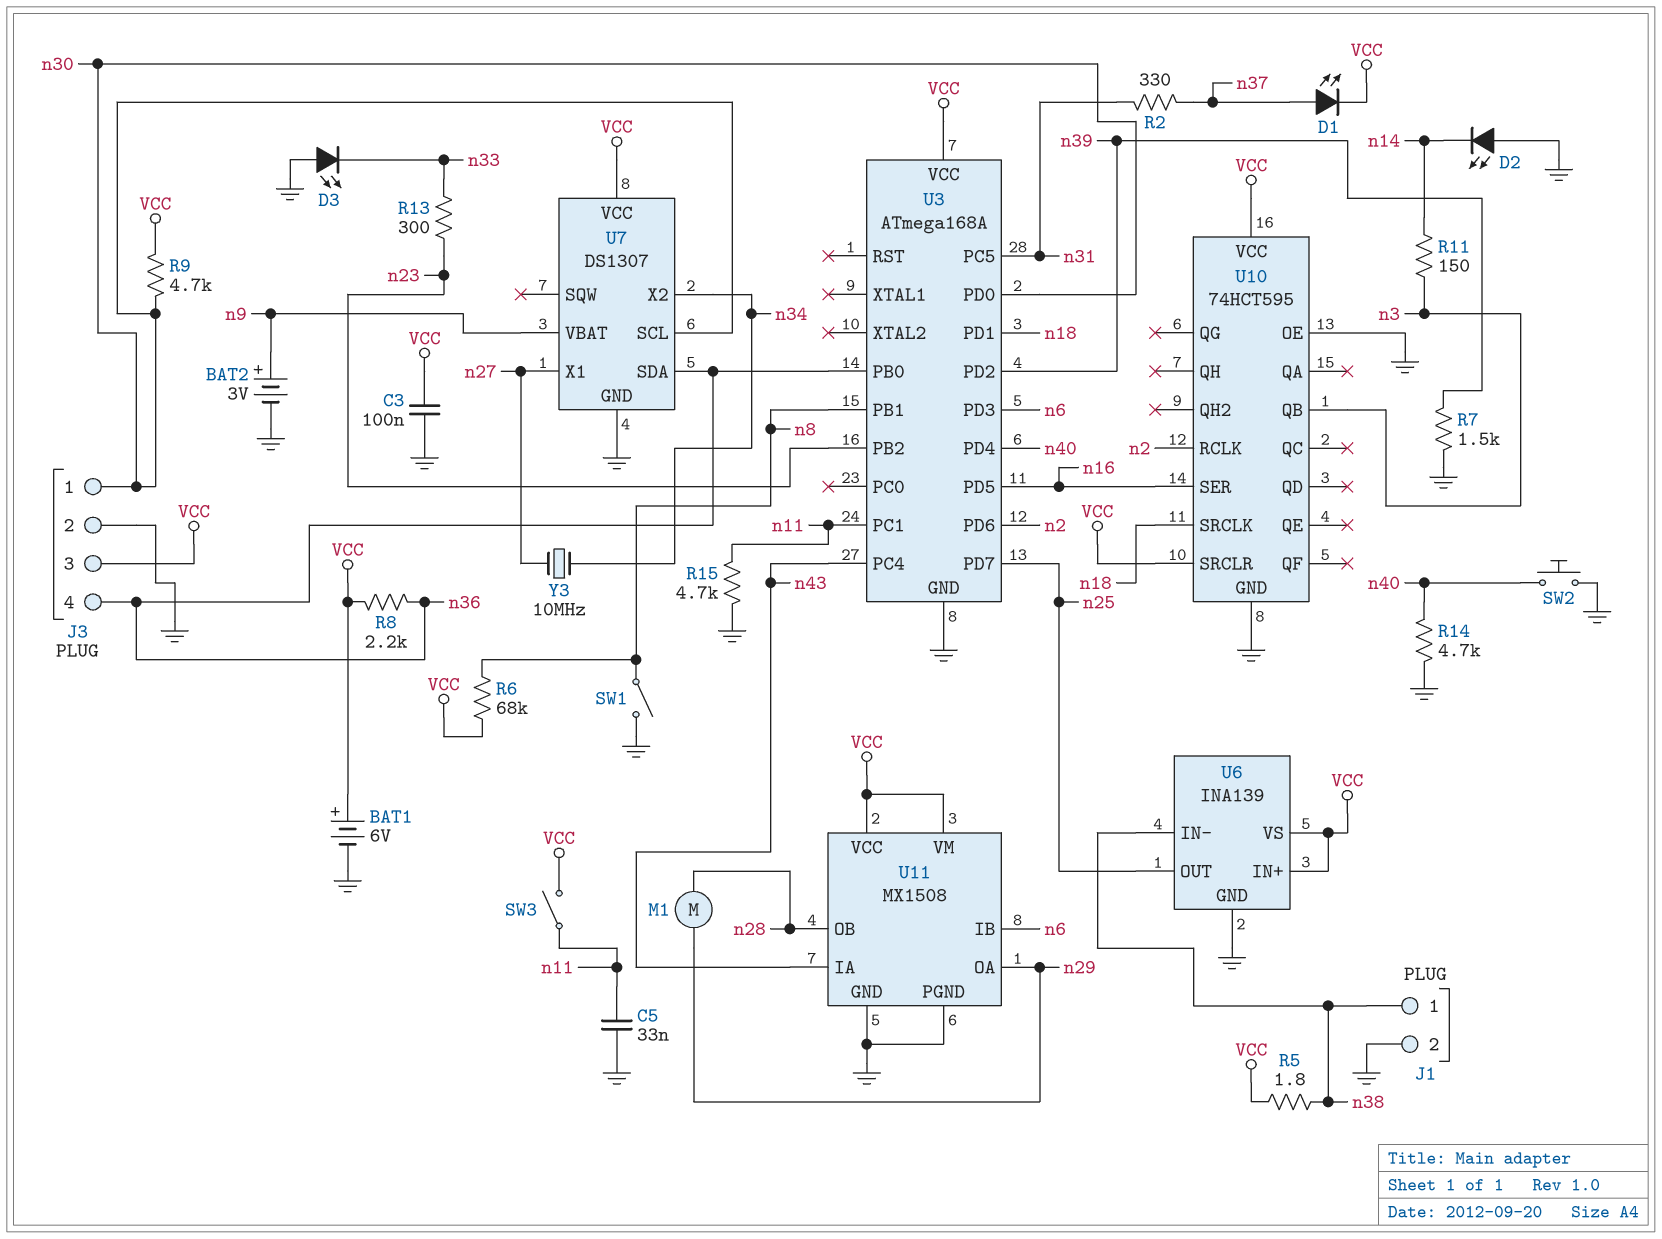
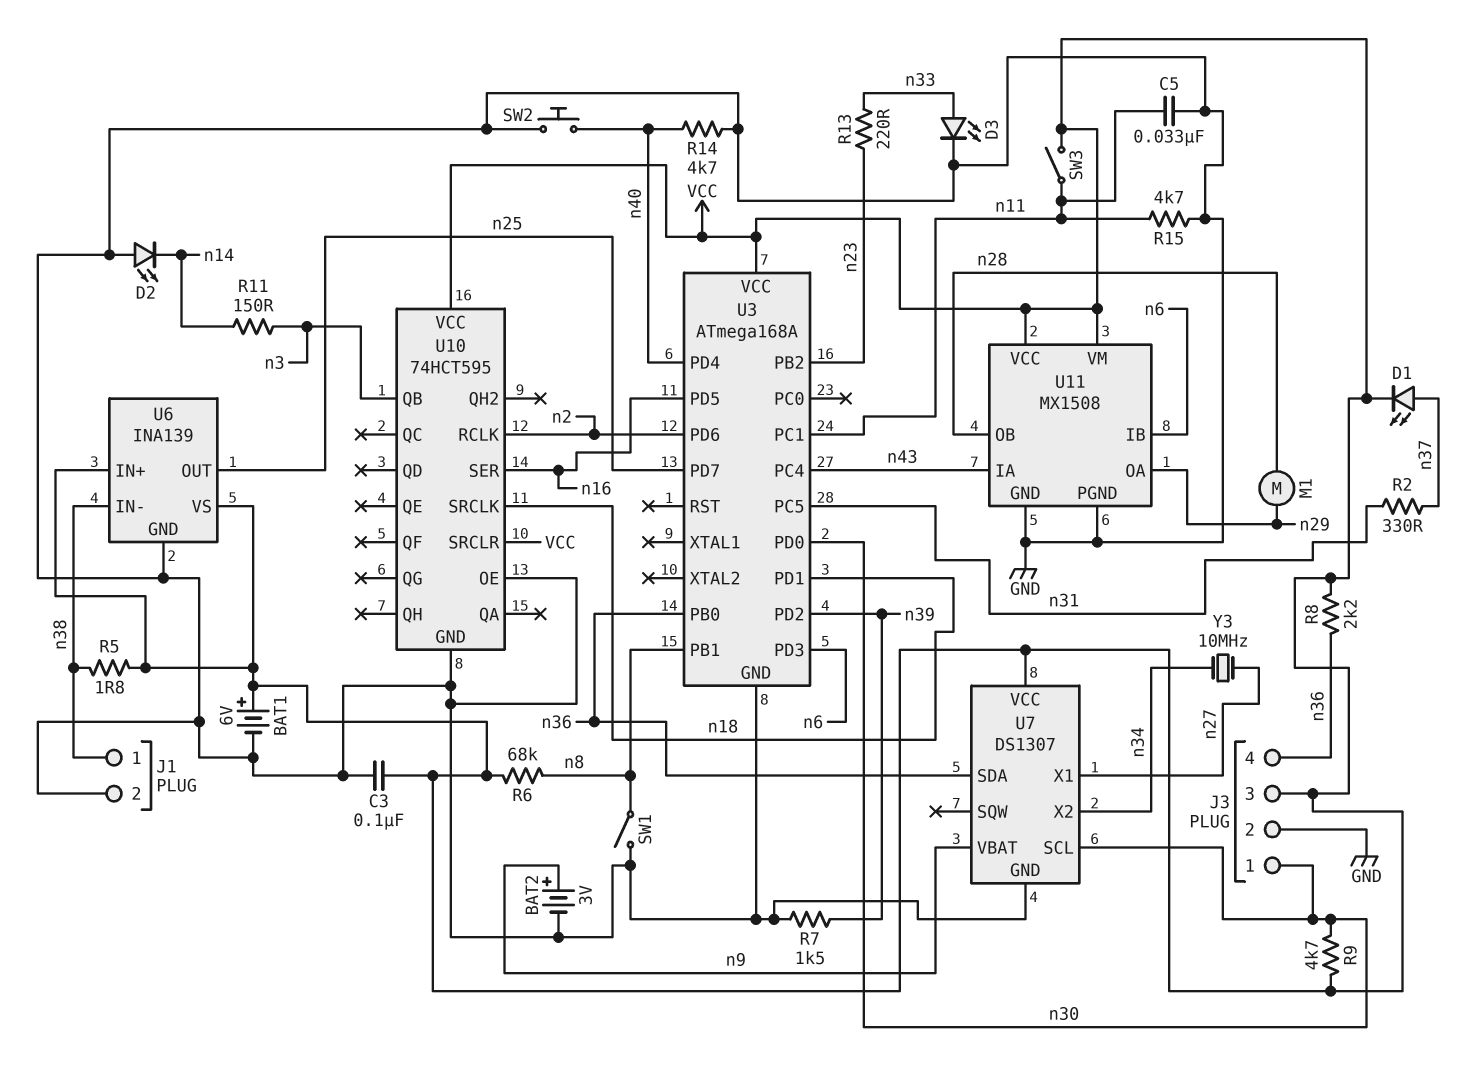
D3: LED (A GND, K n33) -> LED (A n33, K GND)
R13: 300 (n23, n33) -> 220 (n23, n33)

